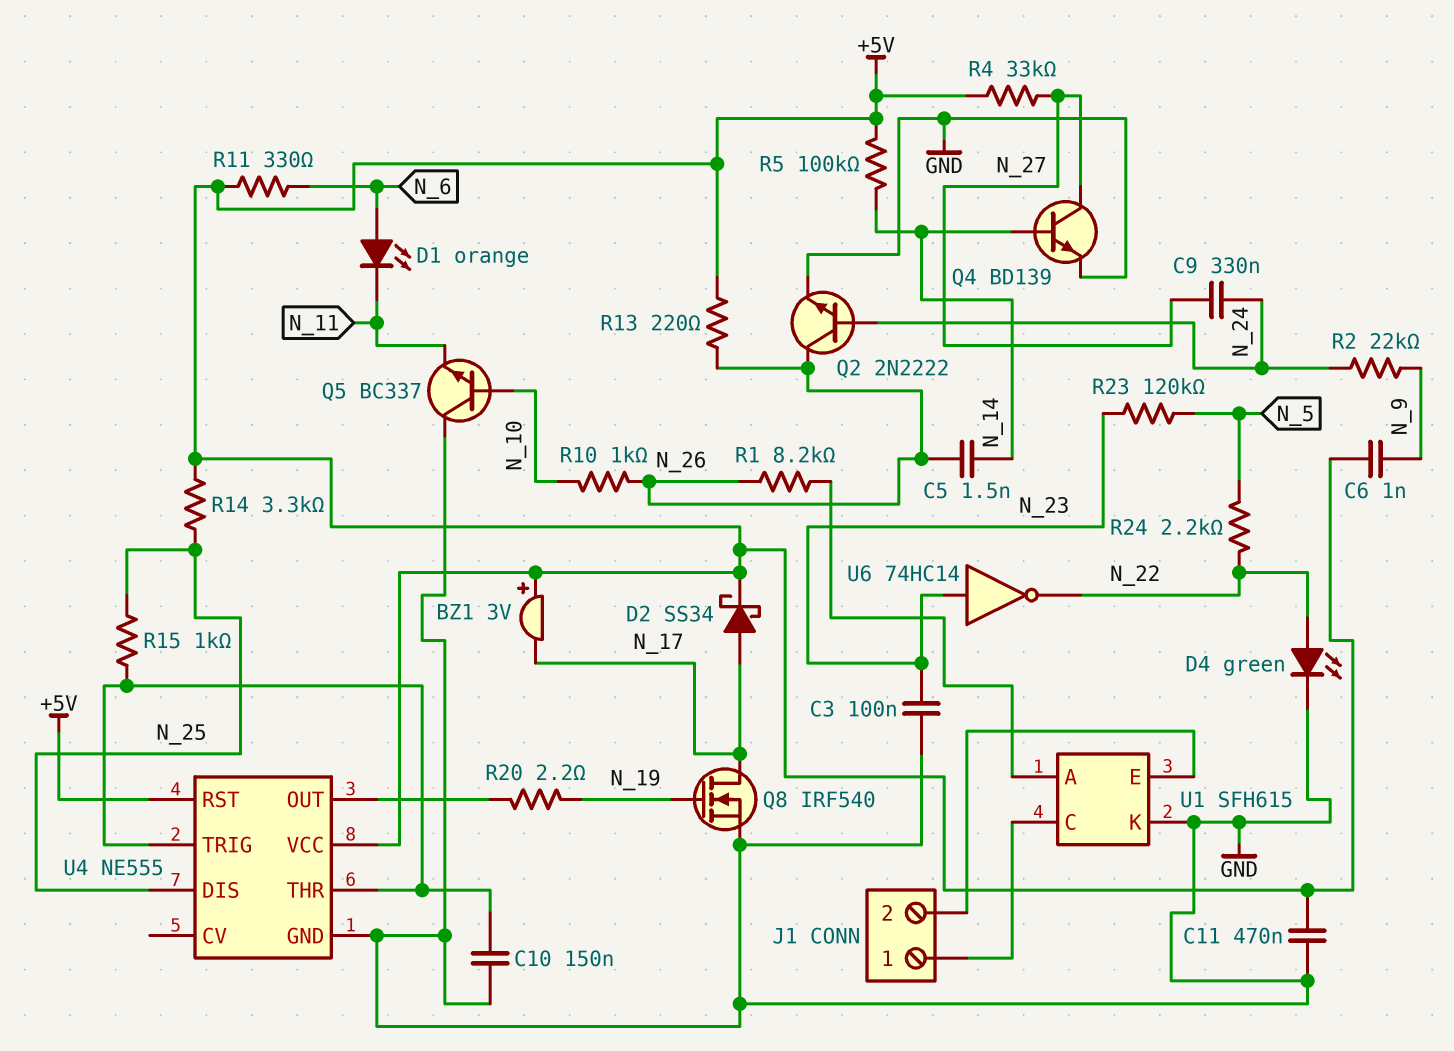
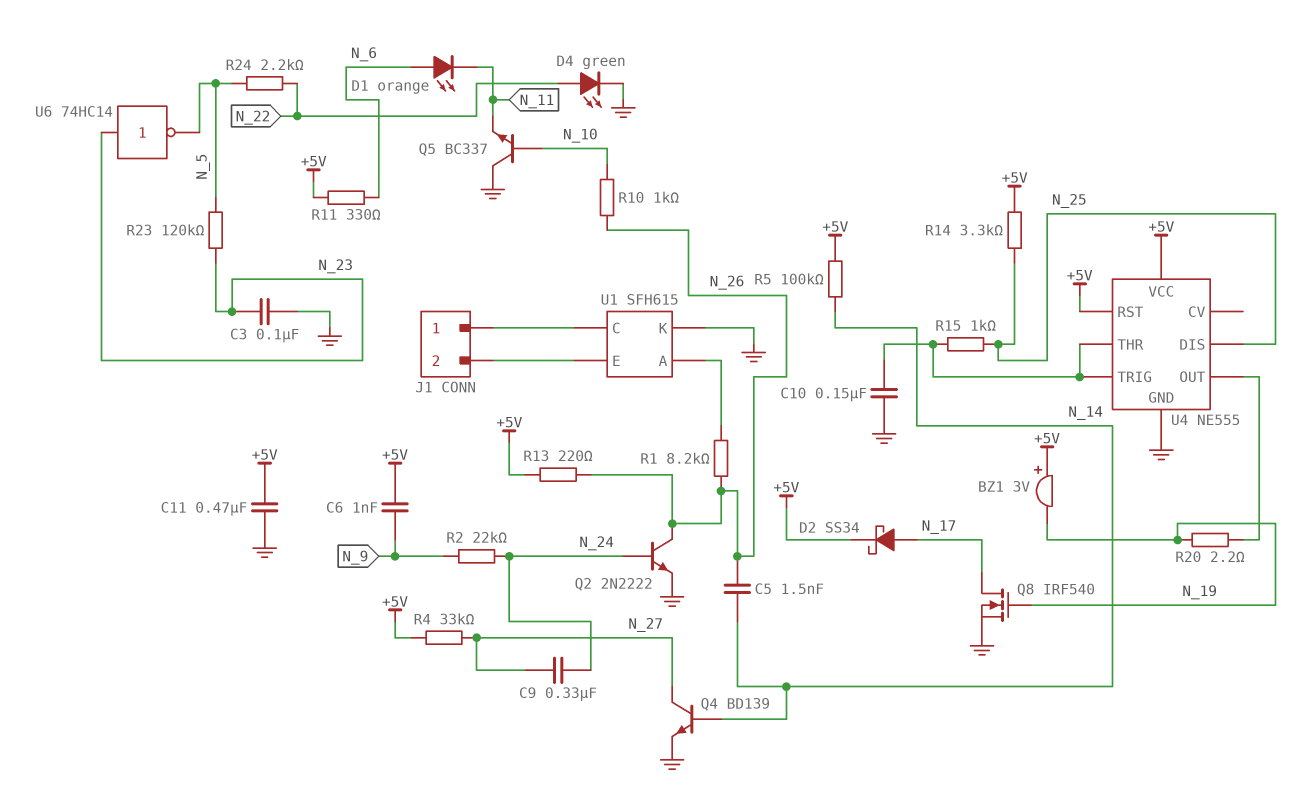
BZ1: buzzer 3V (plus +5V, minus N_17) -> buzzer 3V (plus +5V, minus N_19)
U6: NOT 74HC14 (in N_23, out N_22) -> NOT 74HC14 (in N_23, out N_5)

